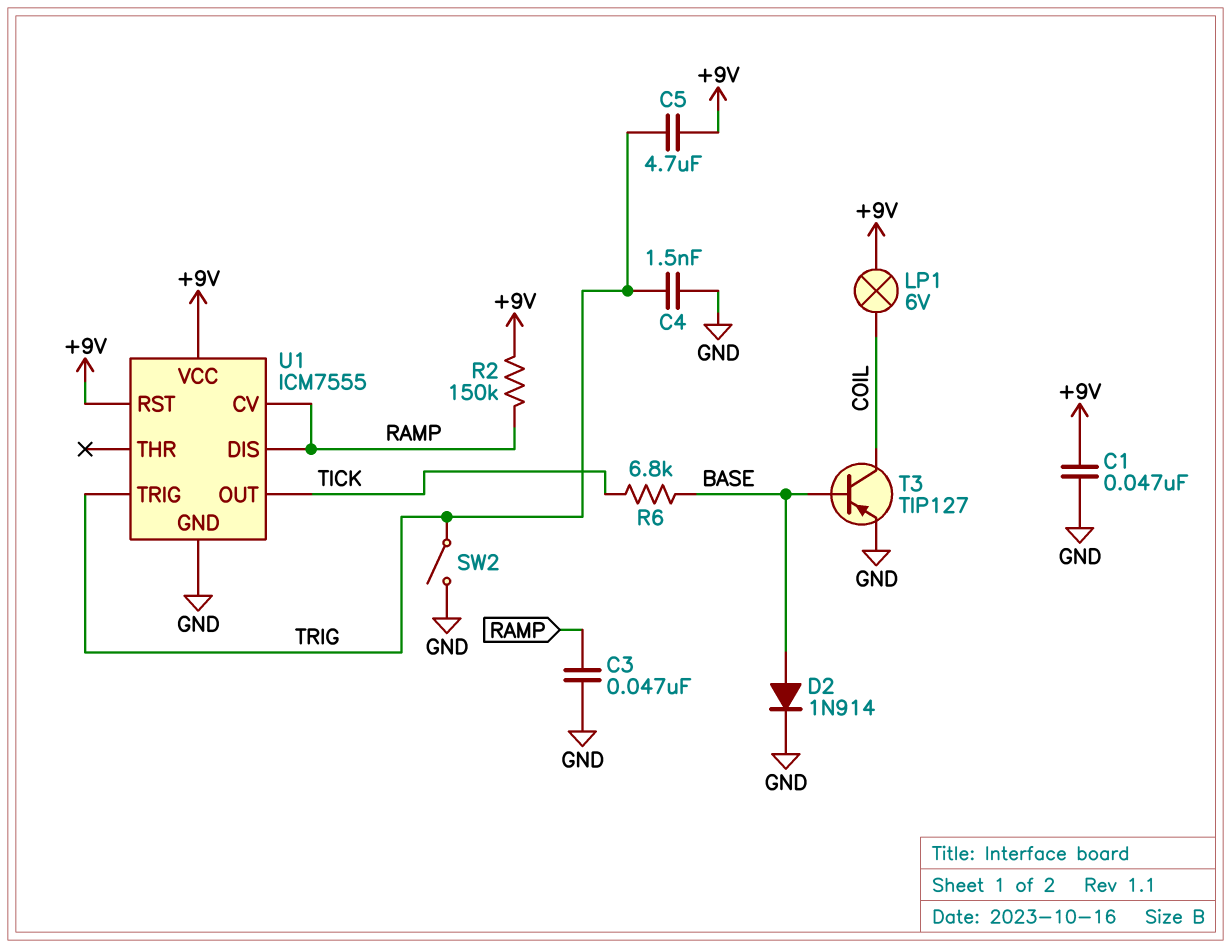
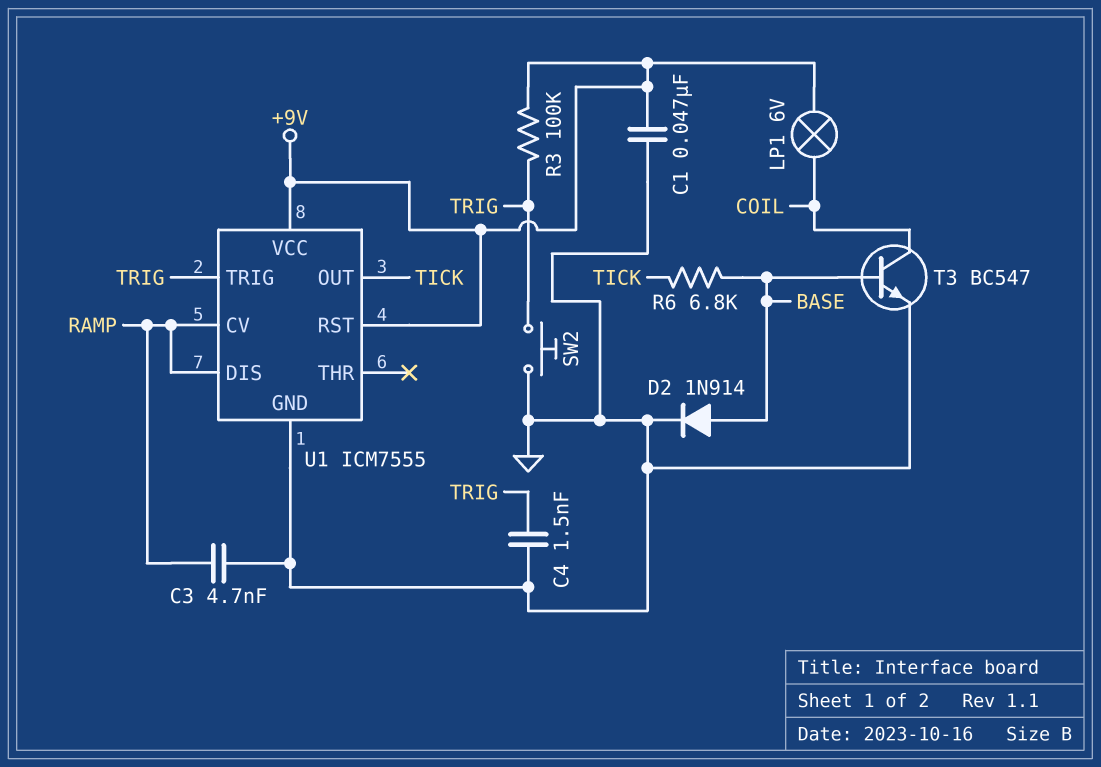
C3: 47nF (GND, RAMP) -> 4.7nF (GND, RAMP)
C5: 4.7uF (+9V, TRIG) -> none
R2: 150k (+9V, RAMP) -> none
R3: none -> 100k (+9V, TRIG)
SW2: switch (GND, TRIG) -> button (GND, TRIG)
T3: PNP TIP127 (B BASE, C COIL, E GND) -> NPN BC547 (B BASE, C COIL, E GND)

